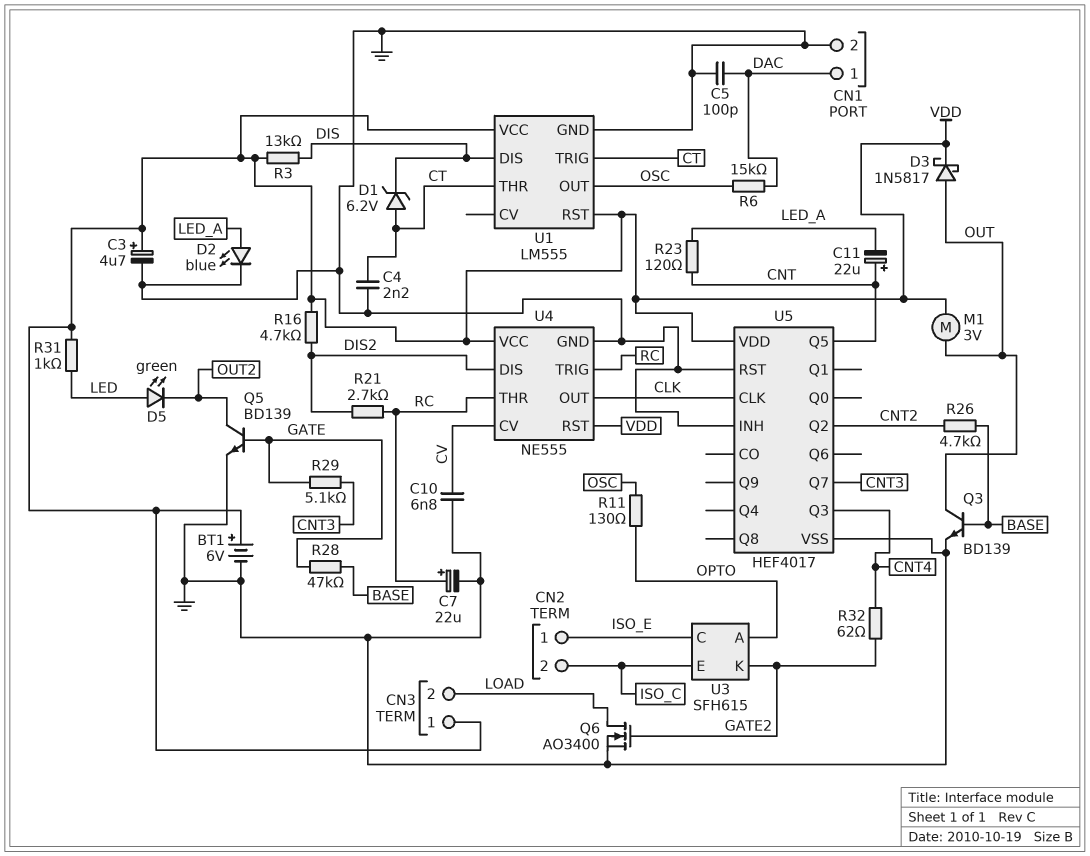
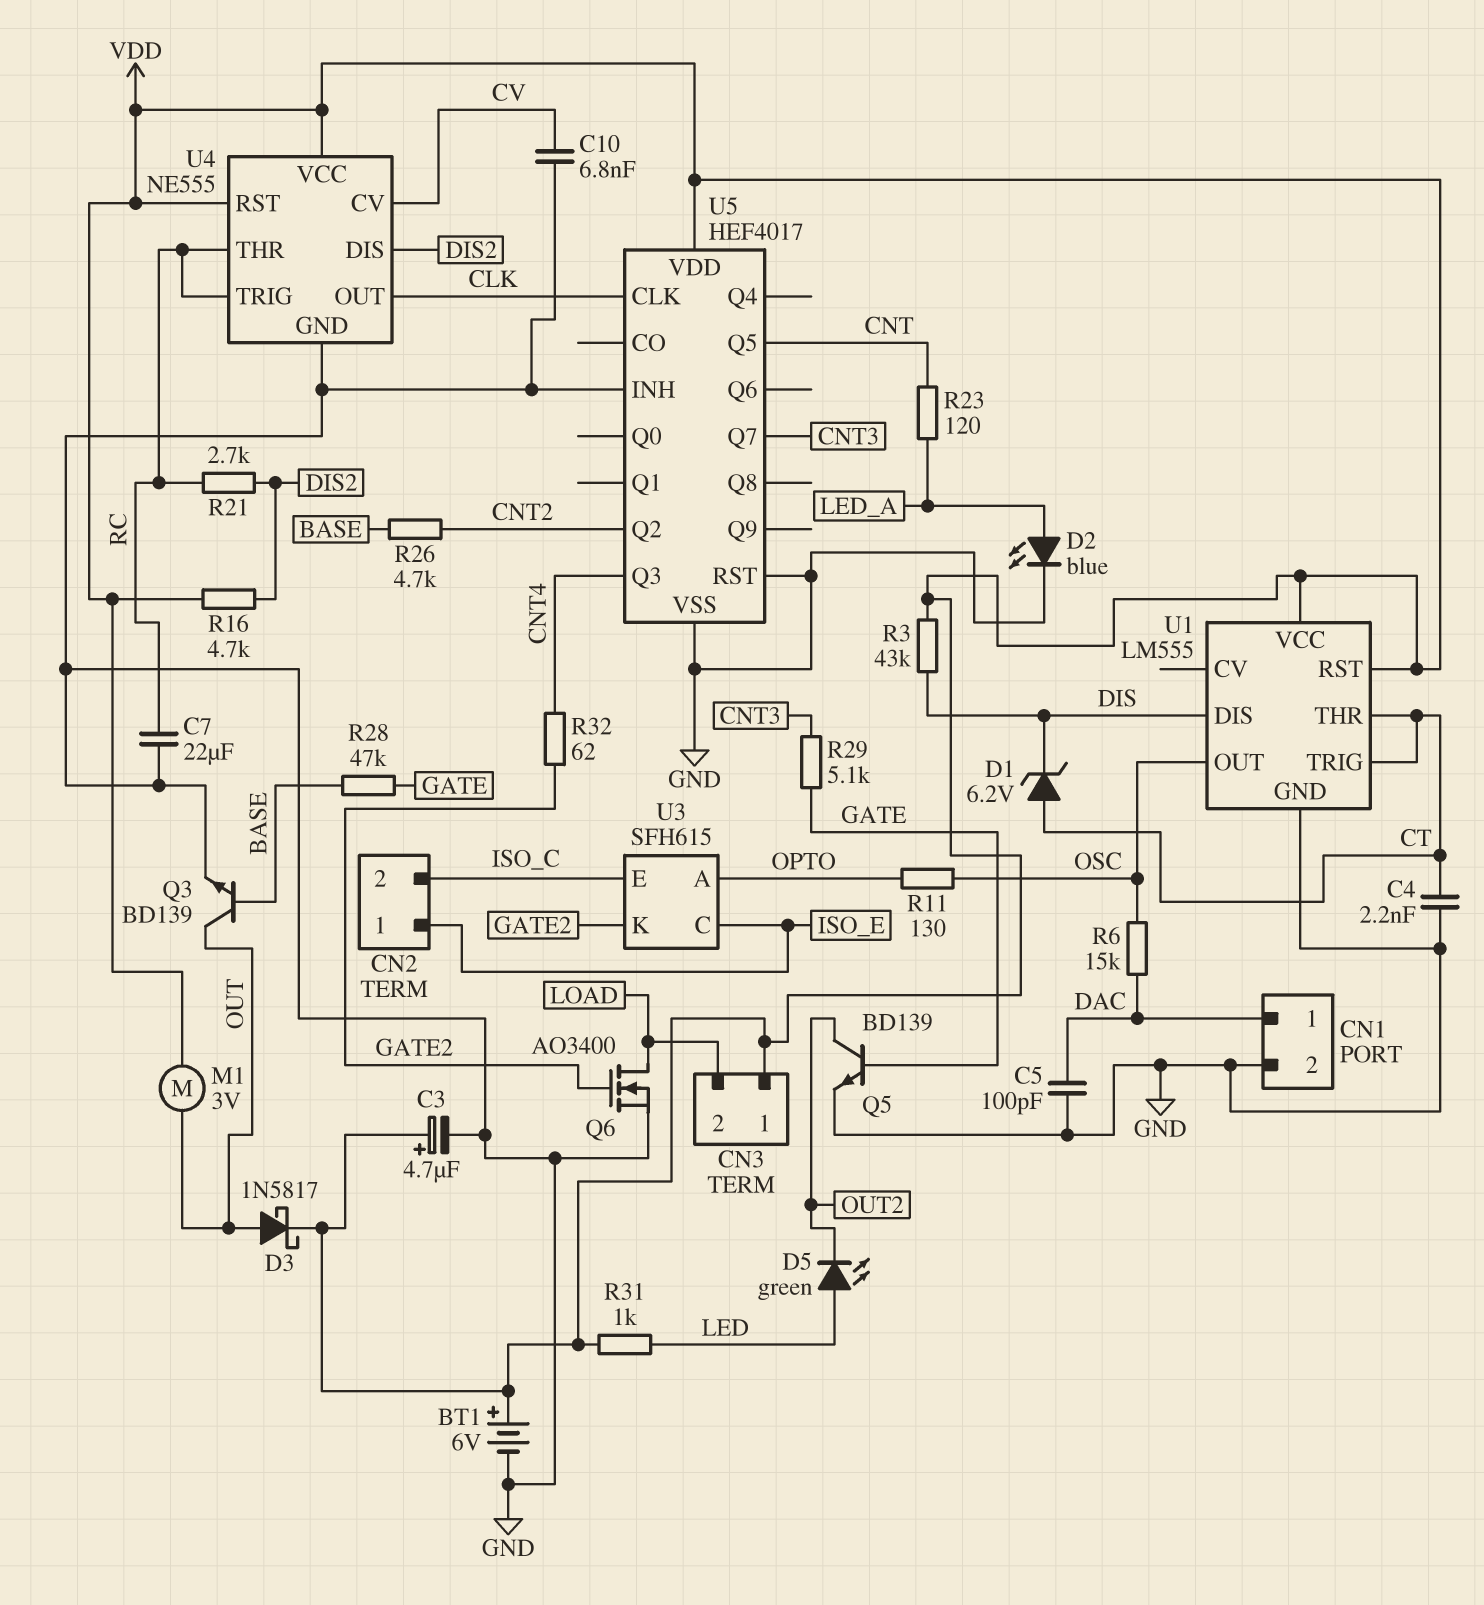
C7: 22uF (plus RC, minus GND) -> 22uF (GND, RC)
C11: 22uF (plus CNT, minus LED_A) -> none
R3: 13k (DIS, VDD) -> 43k (DIS, VDD)

